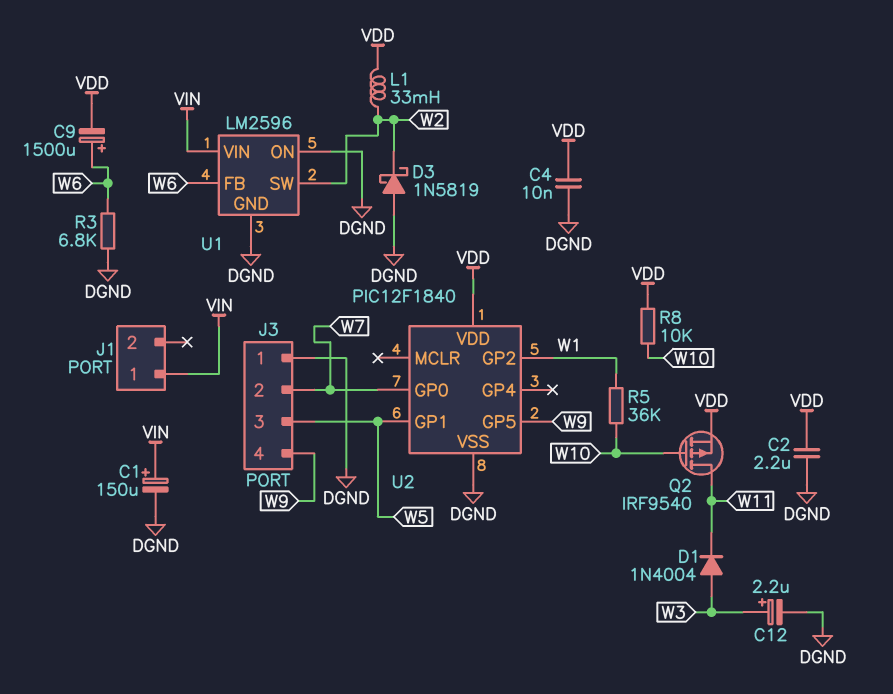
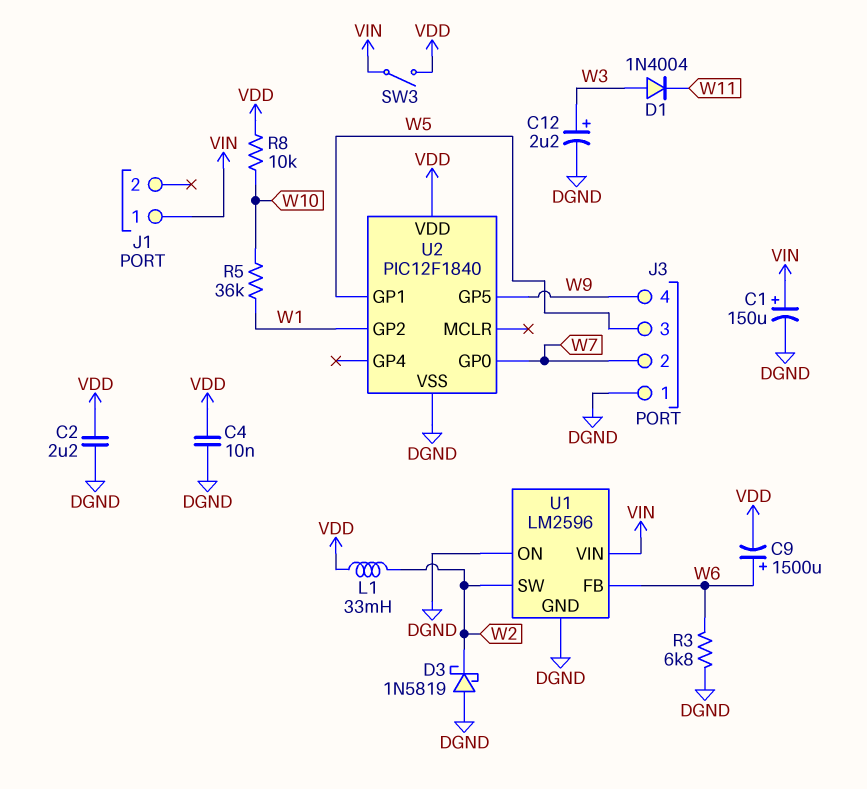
Q2: PMOS IRF9540 (G W10, D W11, S VDD) -> none
SW3: none -> switch (VDD, VIN)

